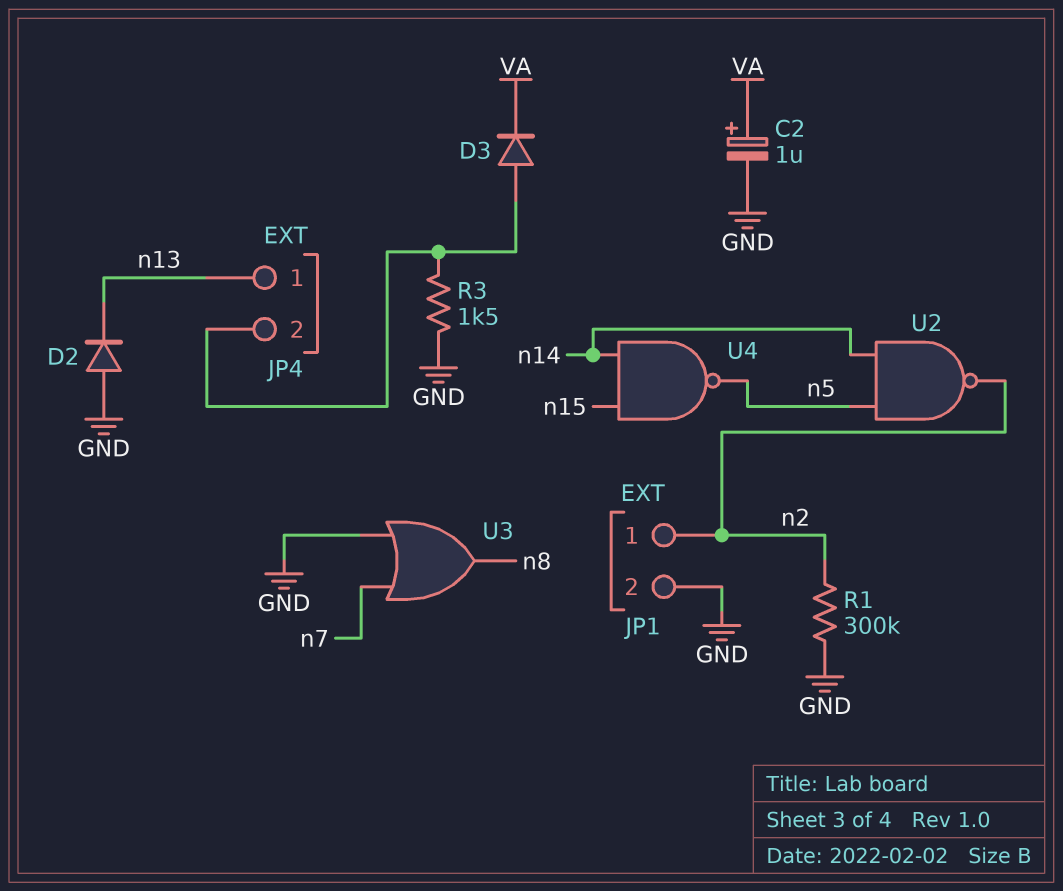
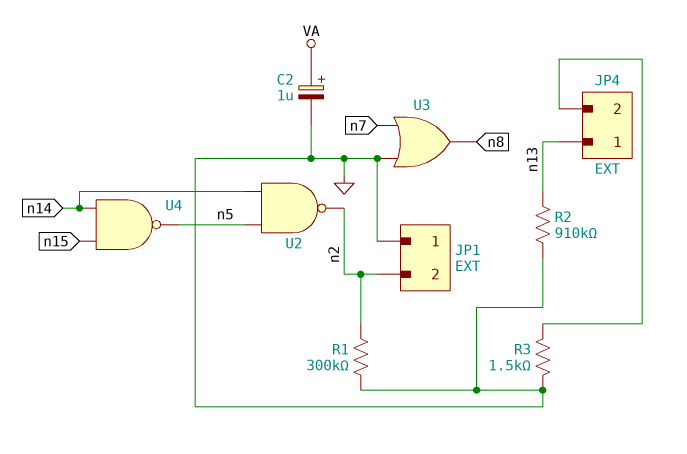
D2: diode (A GND, K n13) -> none
D3: diode (A JP4/2, K VA) -> none
JP1 pin 1: n2 -> GND
JP1 pin 2: GND -> n2
R2: none -> 910k (GND, n13)

